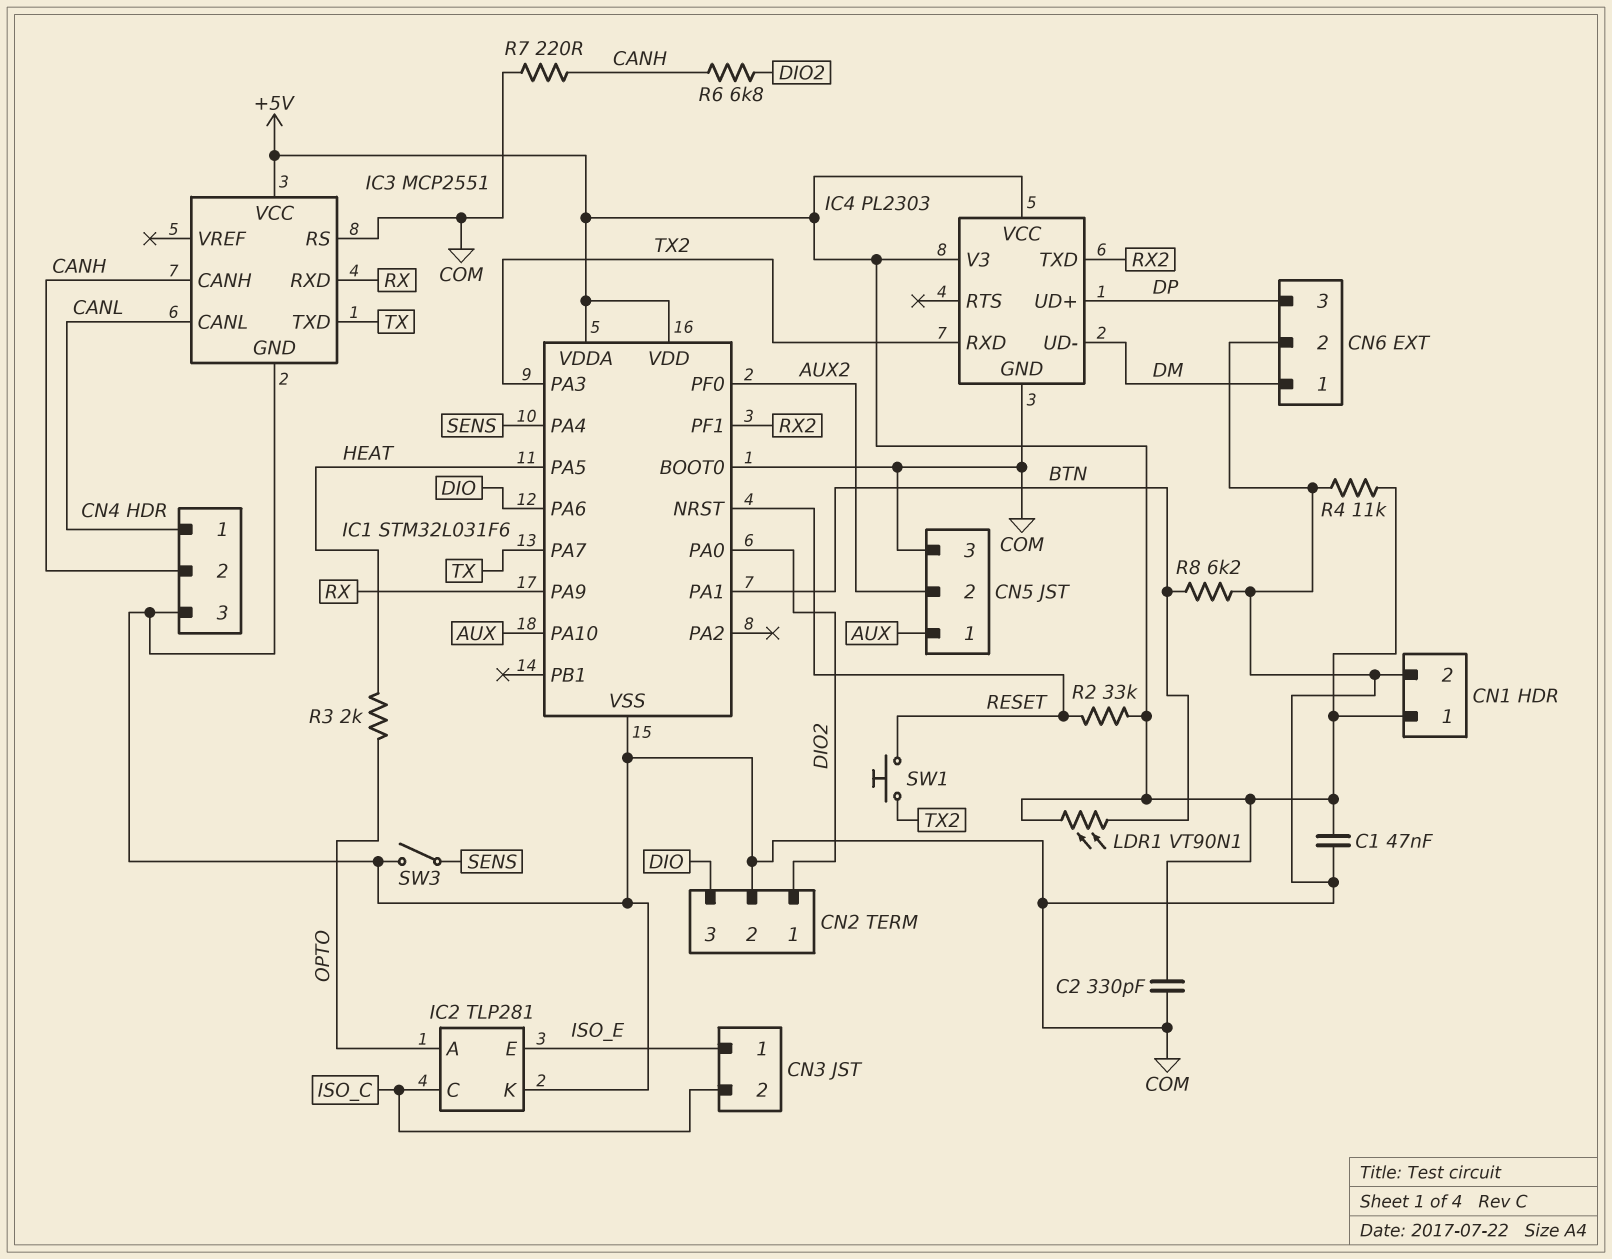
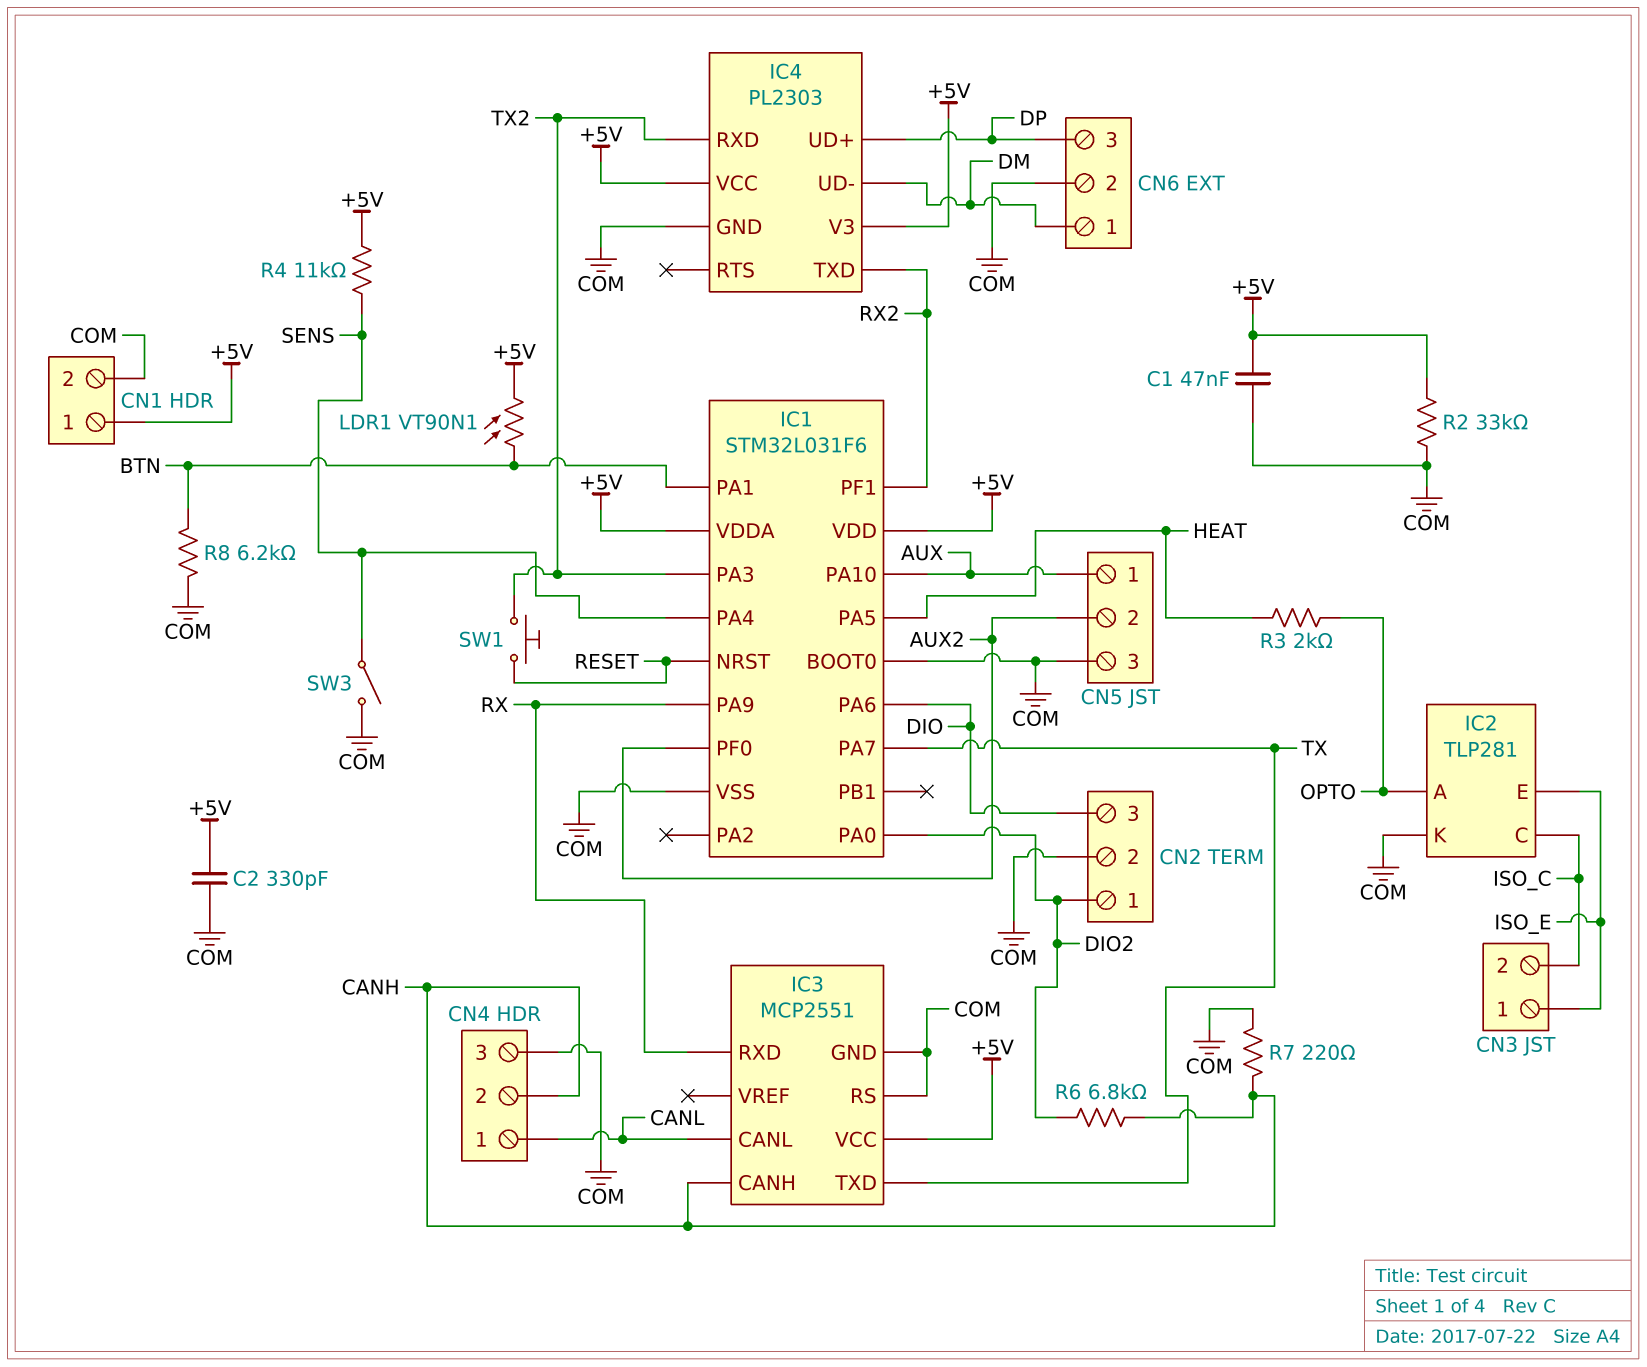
R2: 33k (+5V, RESET) -> 33k (+5V, COM)
R4: 11k (+5V, COM) -> 11k (+5V, SENS)

